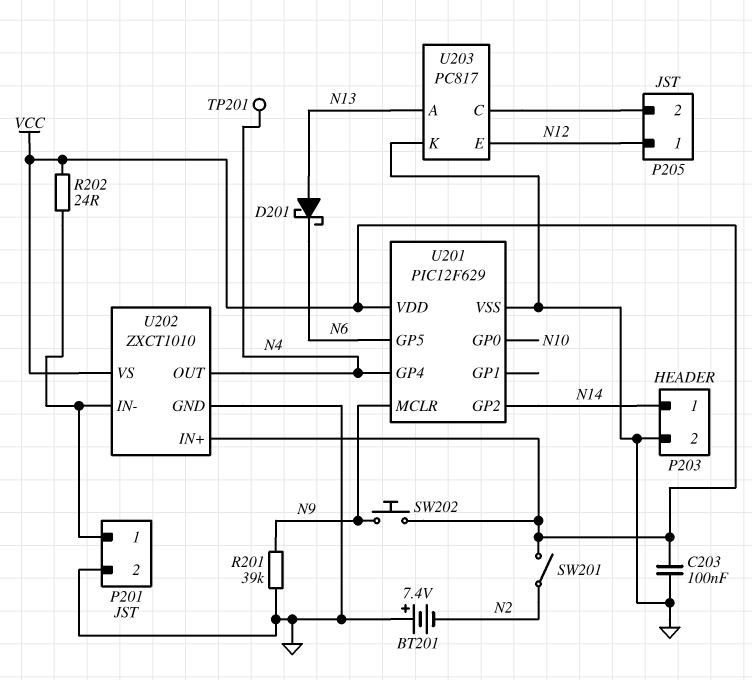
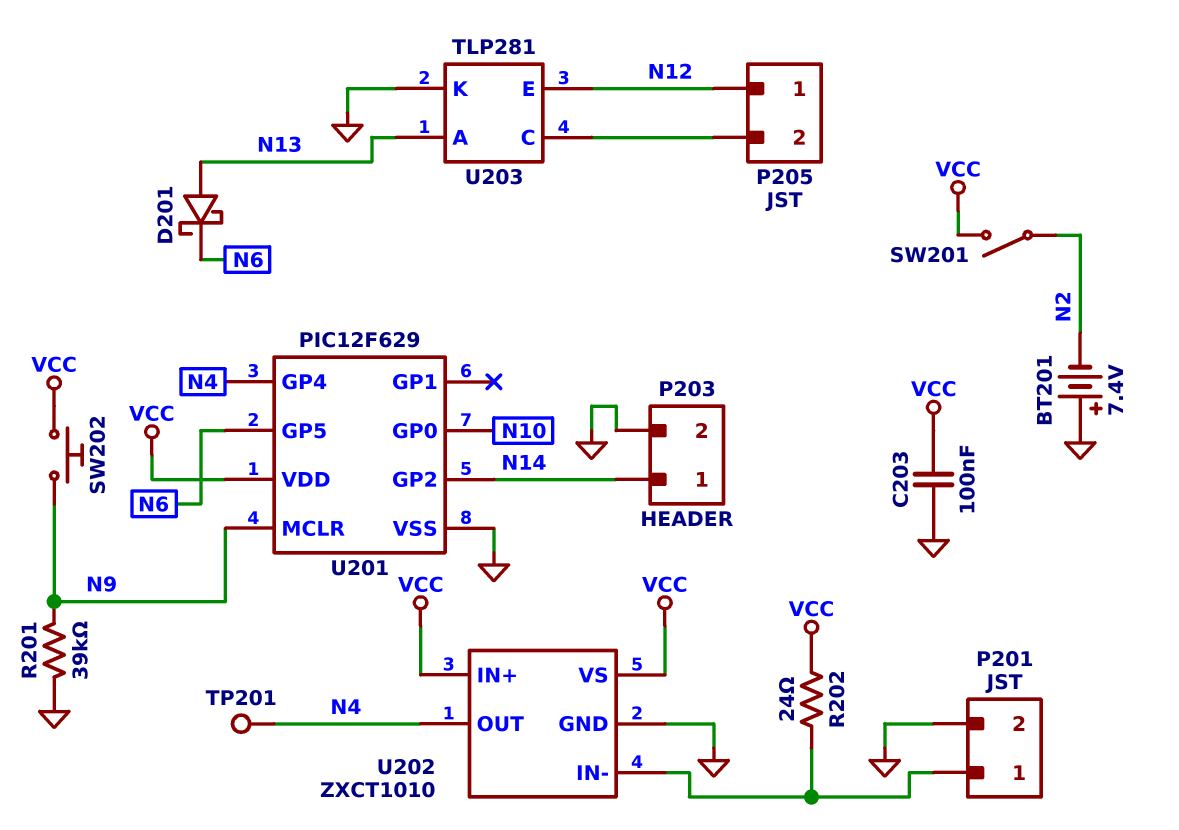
U203: PC817 -> TLP281

